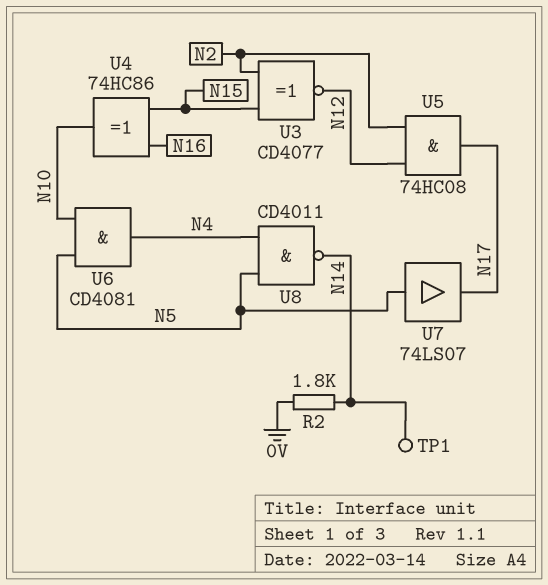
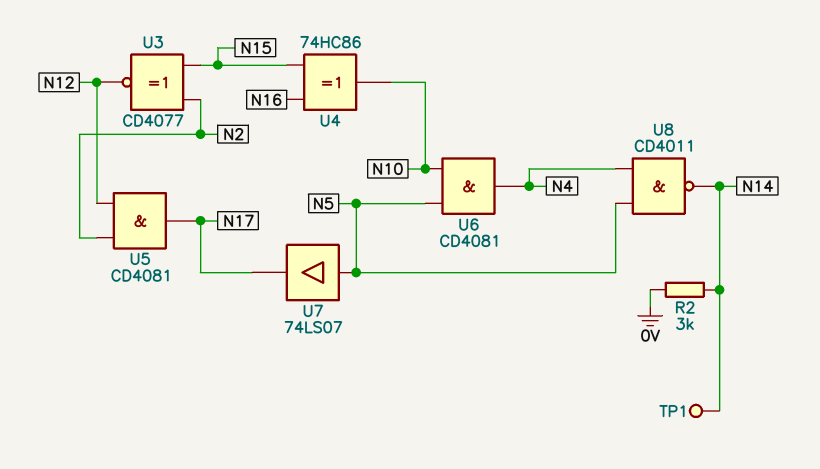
R2: 1.8k (0V, N14) -> 3k (0V, N14)
U5: AND 74HC08 (in N2, in N12, out N17) -> AND CD4081 (in N2, in N12, out N17)

